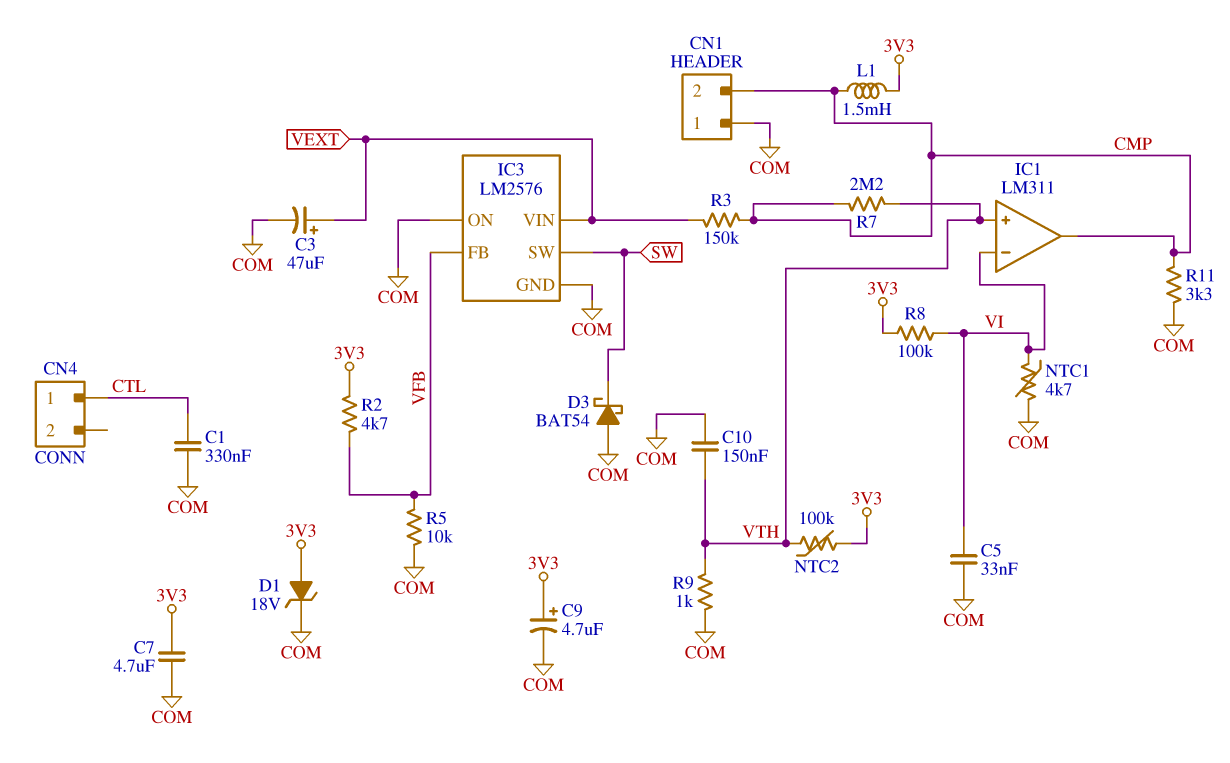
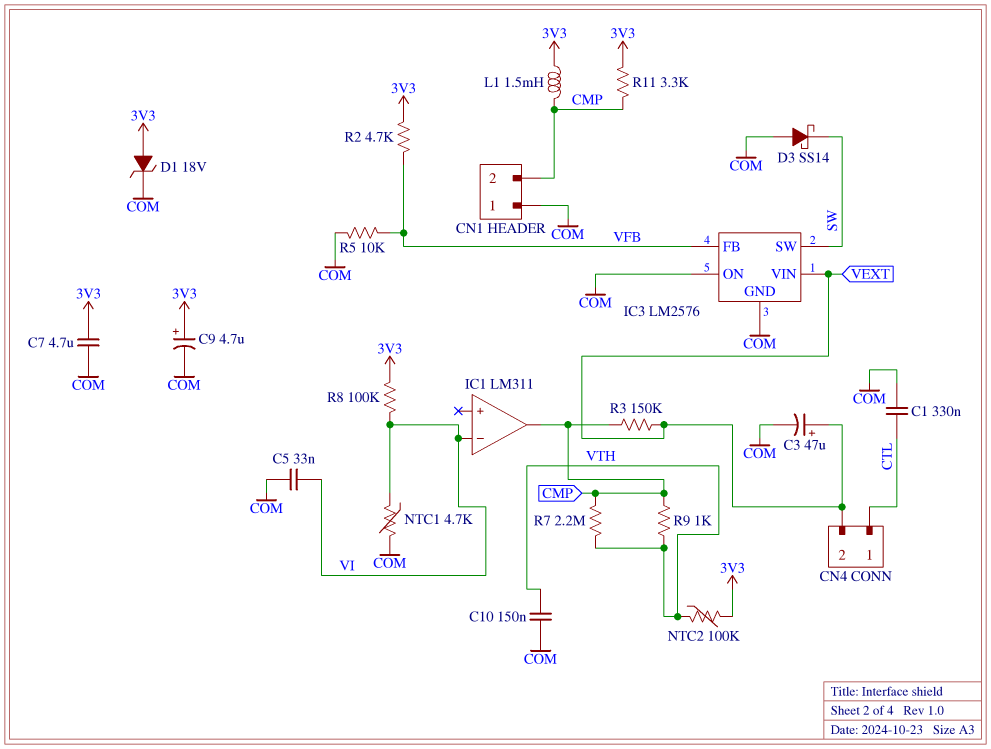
CN4 pin 2: none -> VEXT
D3: schottky BAT54 (A COM, K SW) -> schottky SS14 (A COM, K SW)
IC1 pin in+: VTH -> none
R9: 1k (COM, VTH) -> 1k (CMP, VTH)
R11: 3.3k (CMP, COM) -> 3.3k (3V3, CMP)

